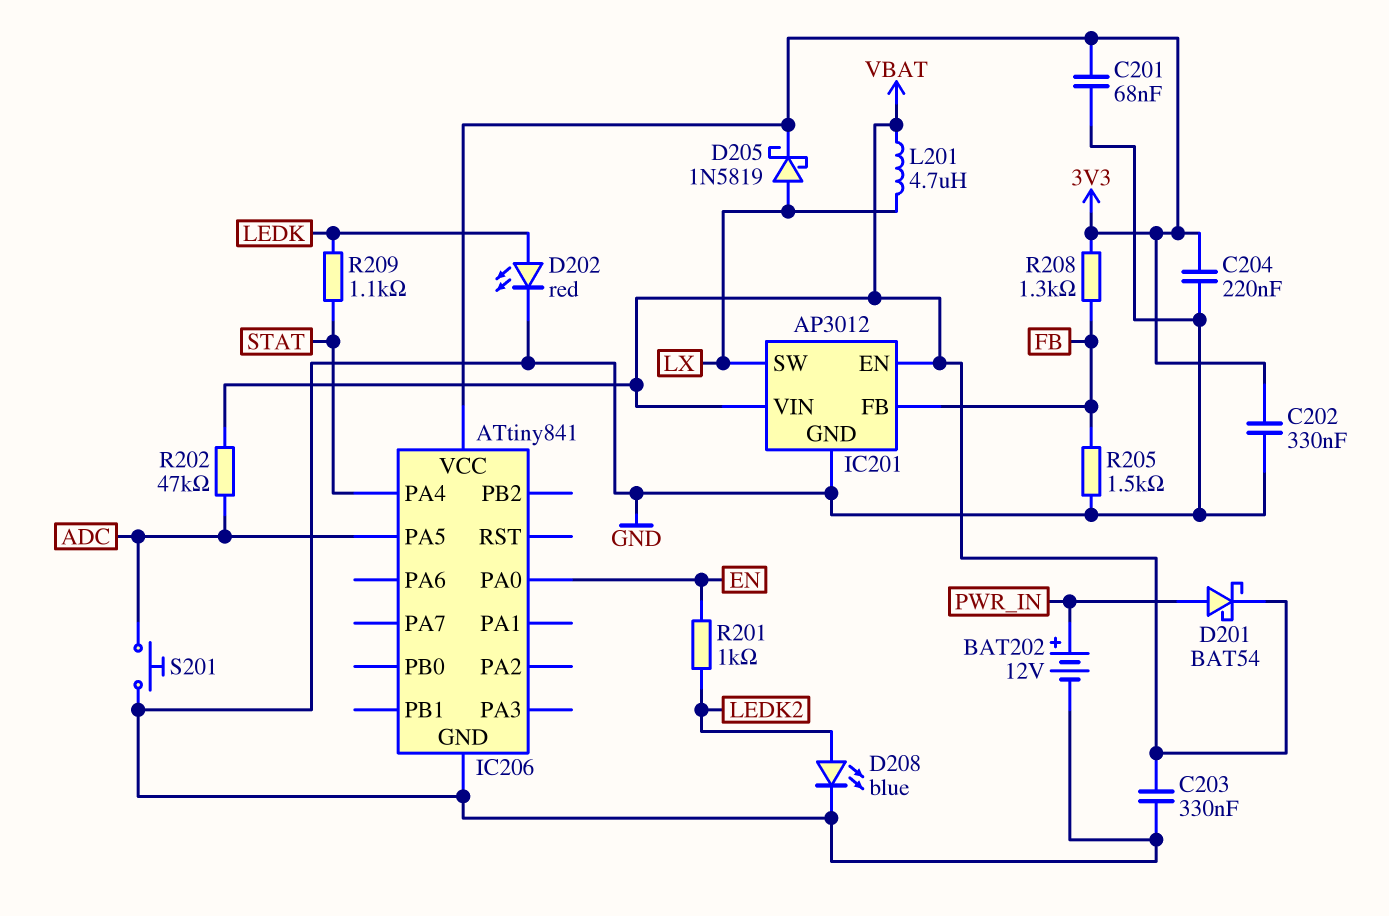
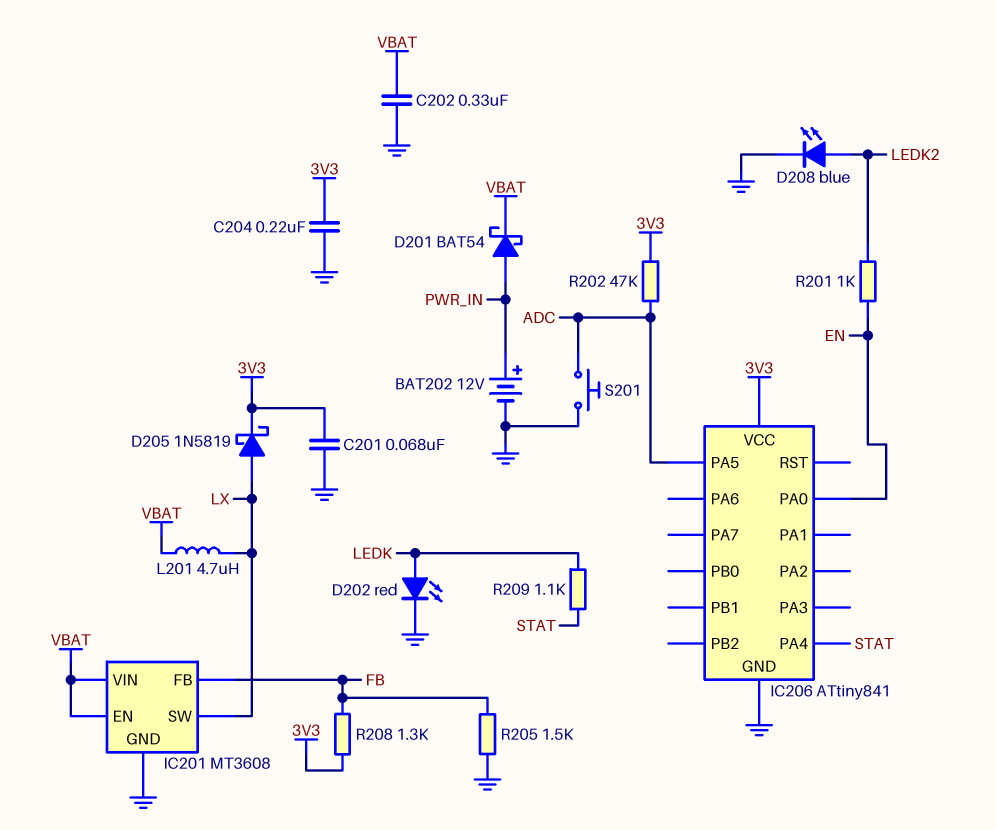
C202: 330nF (3V3, GND) -> 330nF (GND, VBAT)
C203: 330nF (GND, VBAT) -> none
IC201: AP3012 -> MT3608
R202: 47k (ADC, VBAT) -> 47k (3V3, ADC)

